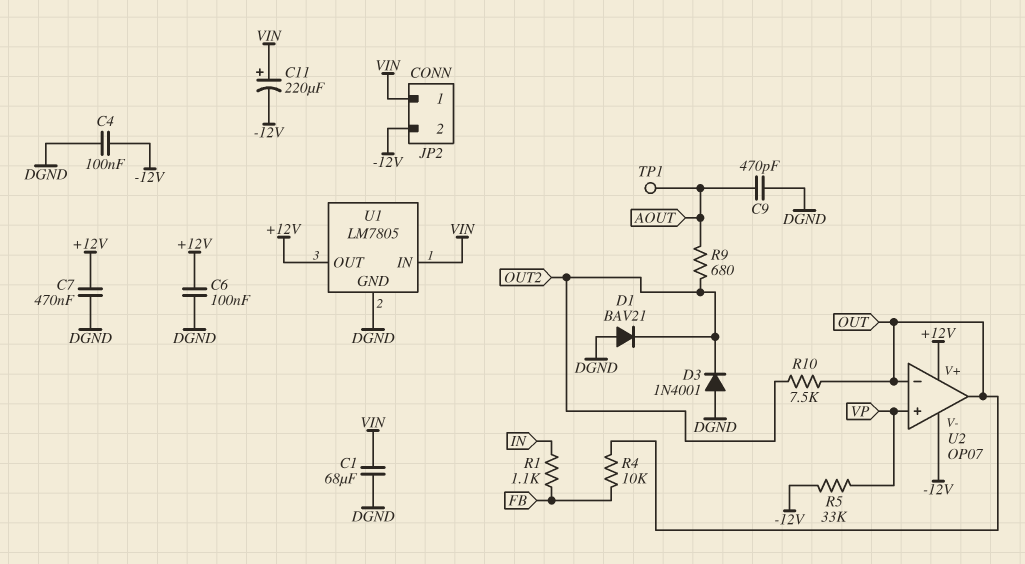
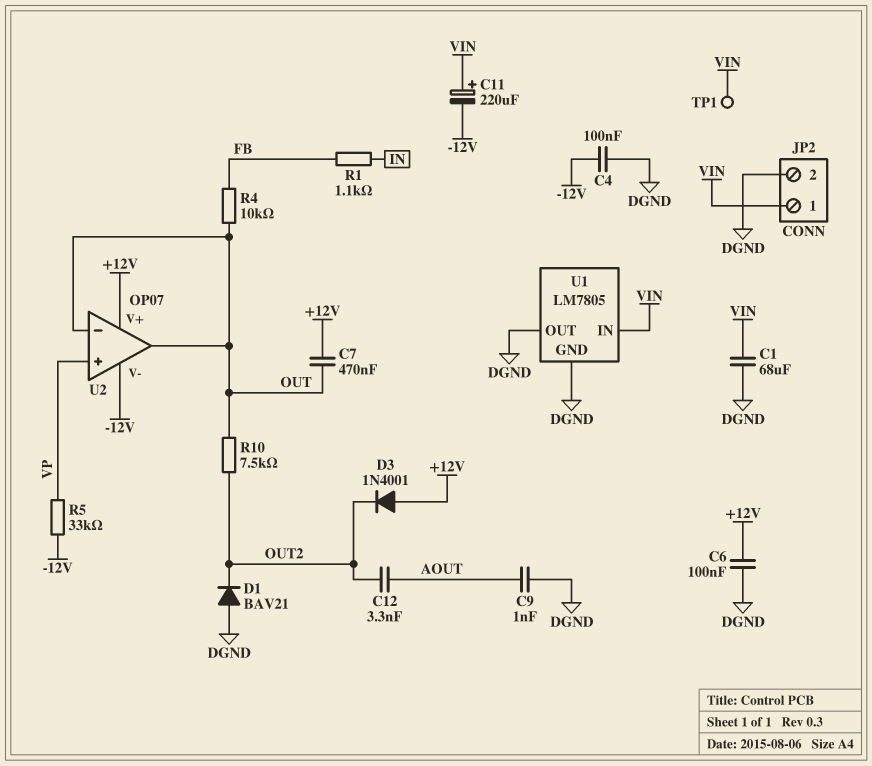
C7: 470nF (+12V, DGND) -> 470nF (+12V, OUT)
C9: 470pF (AOUT, DGND) -> 1nF (AOUT, DGND)
C12: none -> 3.3nF (AOUT, OUT2)
D3: diode 1N4001 (A DGND, K OUT2) -> diode 1N4001 (A +12V, K OUT2)
JP2 pin 2: -12V -> DGND
R9: 680 (AOUT, OUT2) -> none
TP1: test point (AOUT) -> test point (VIN)
U1 pin OUT: +12V -> DGND

